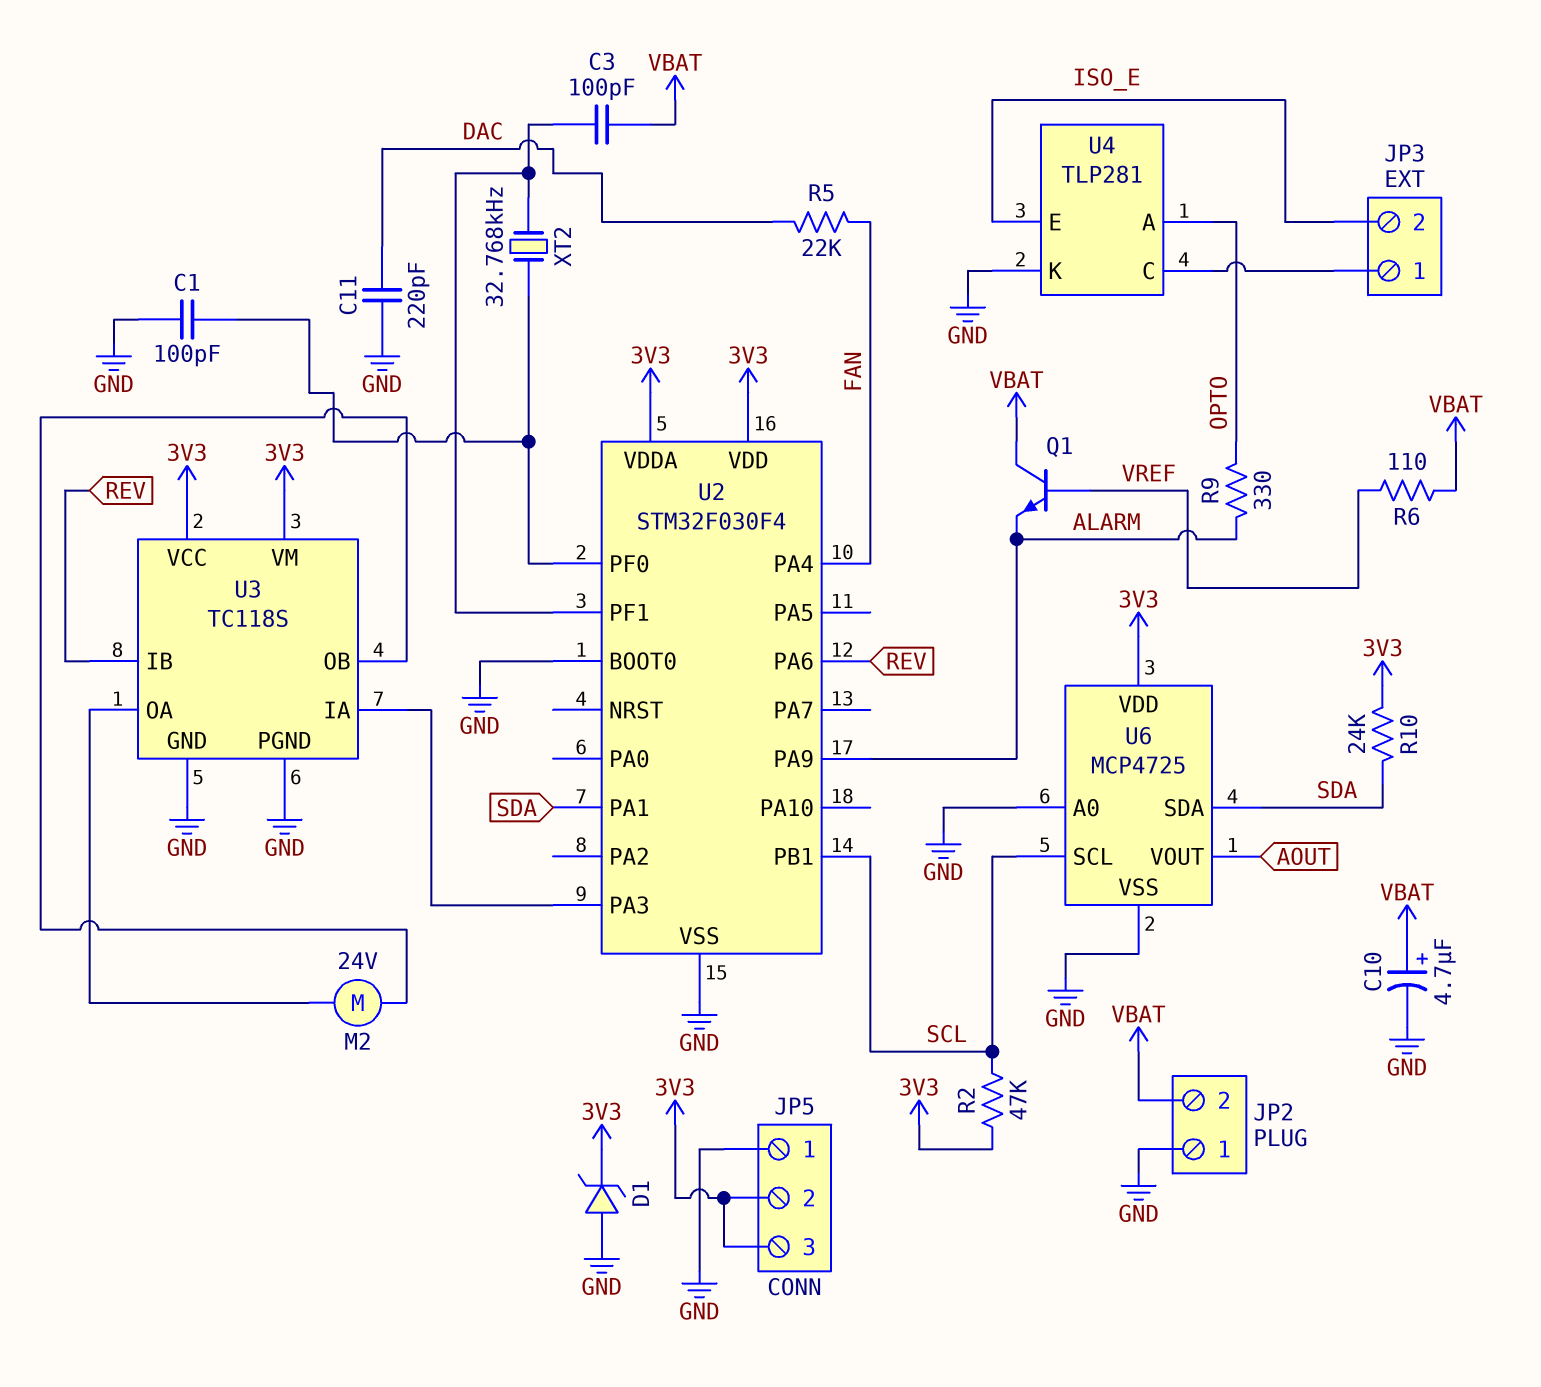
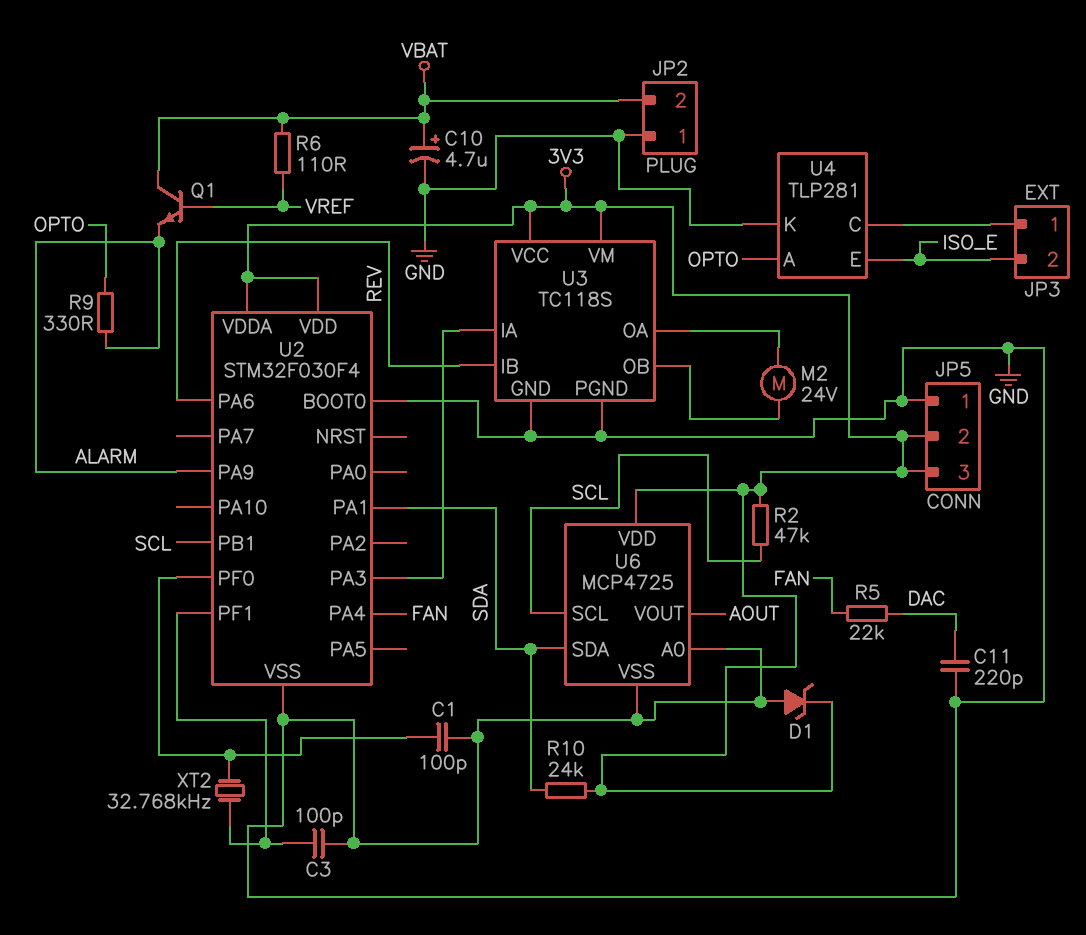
C3: 100pF (U2/PF1, VBAT) -> 100pF (GND, U2/PF1)

